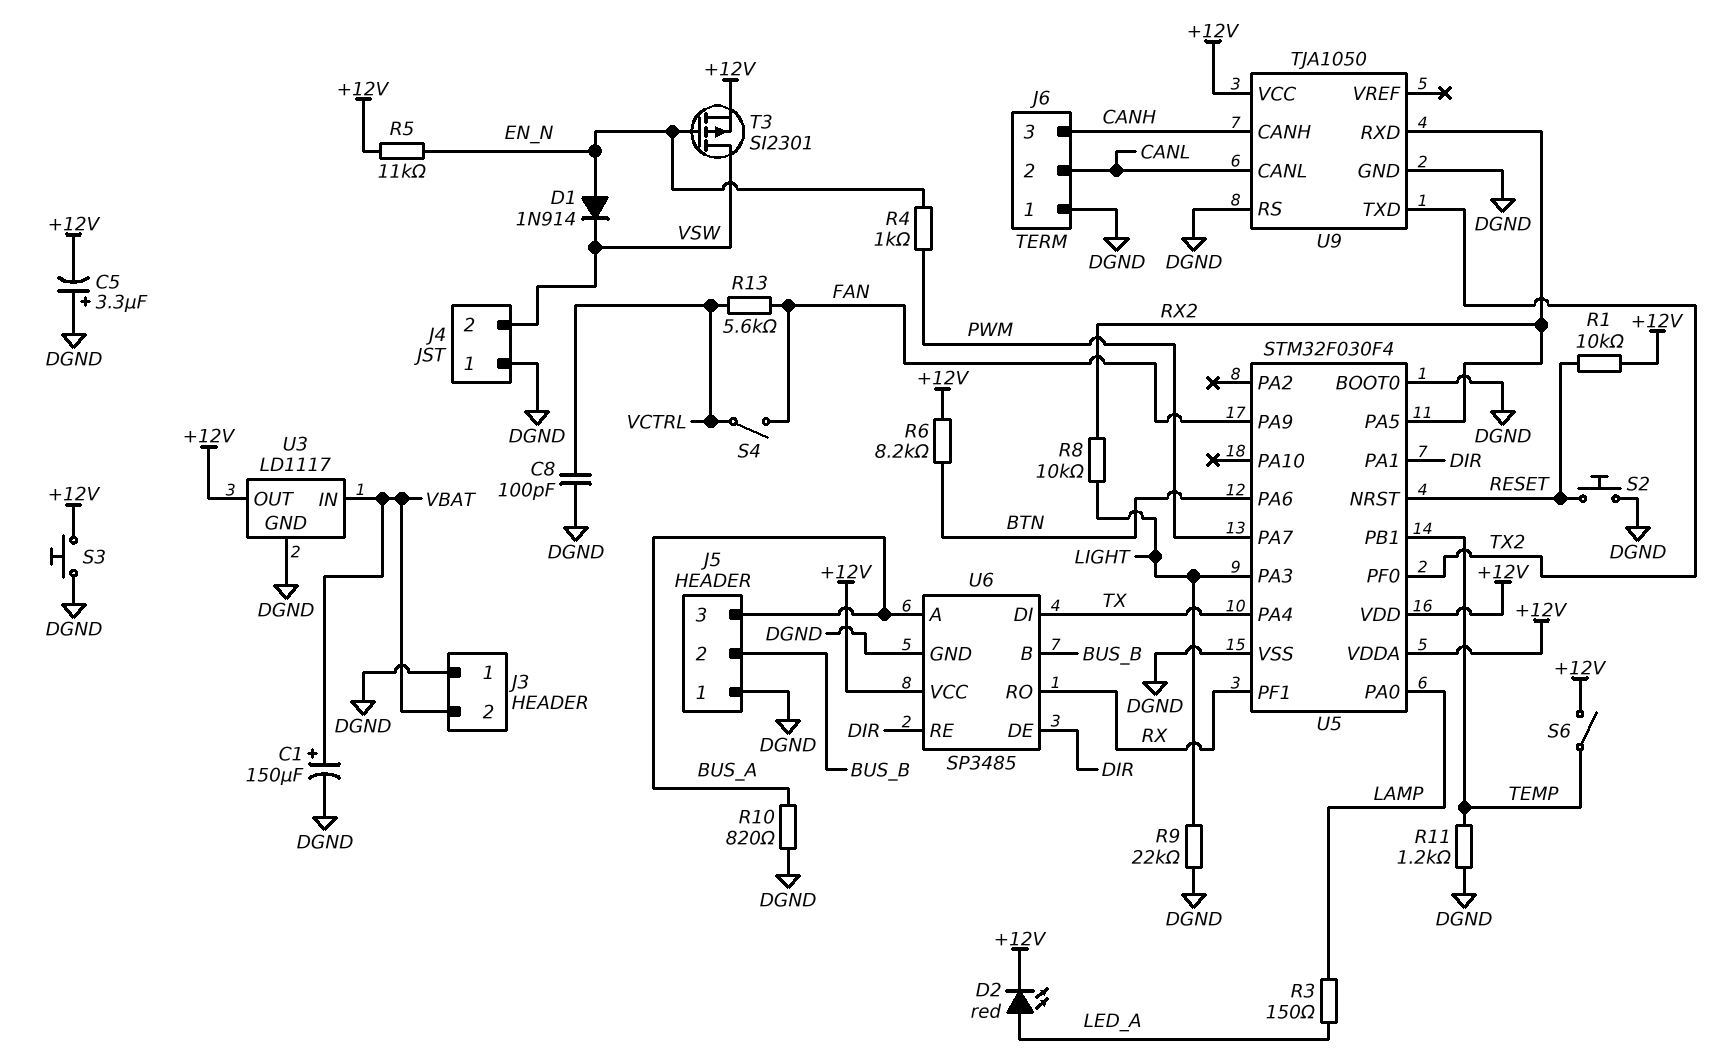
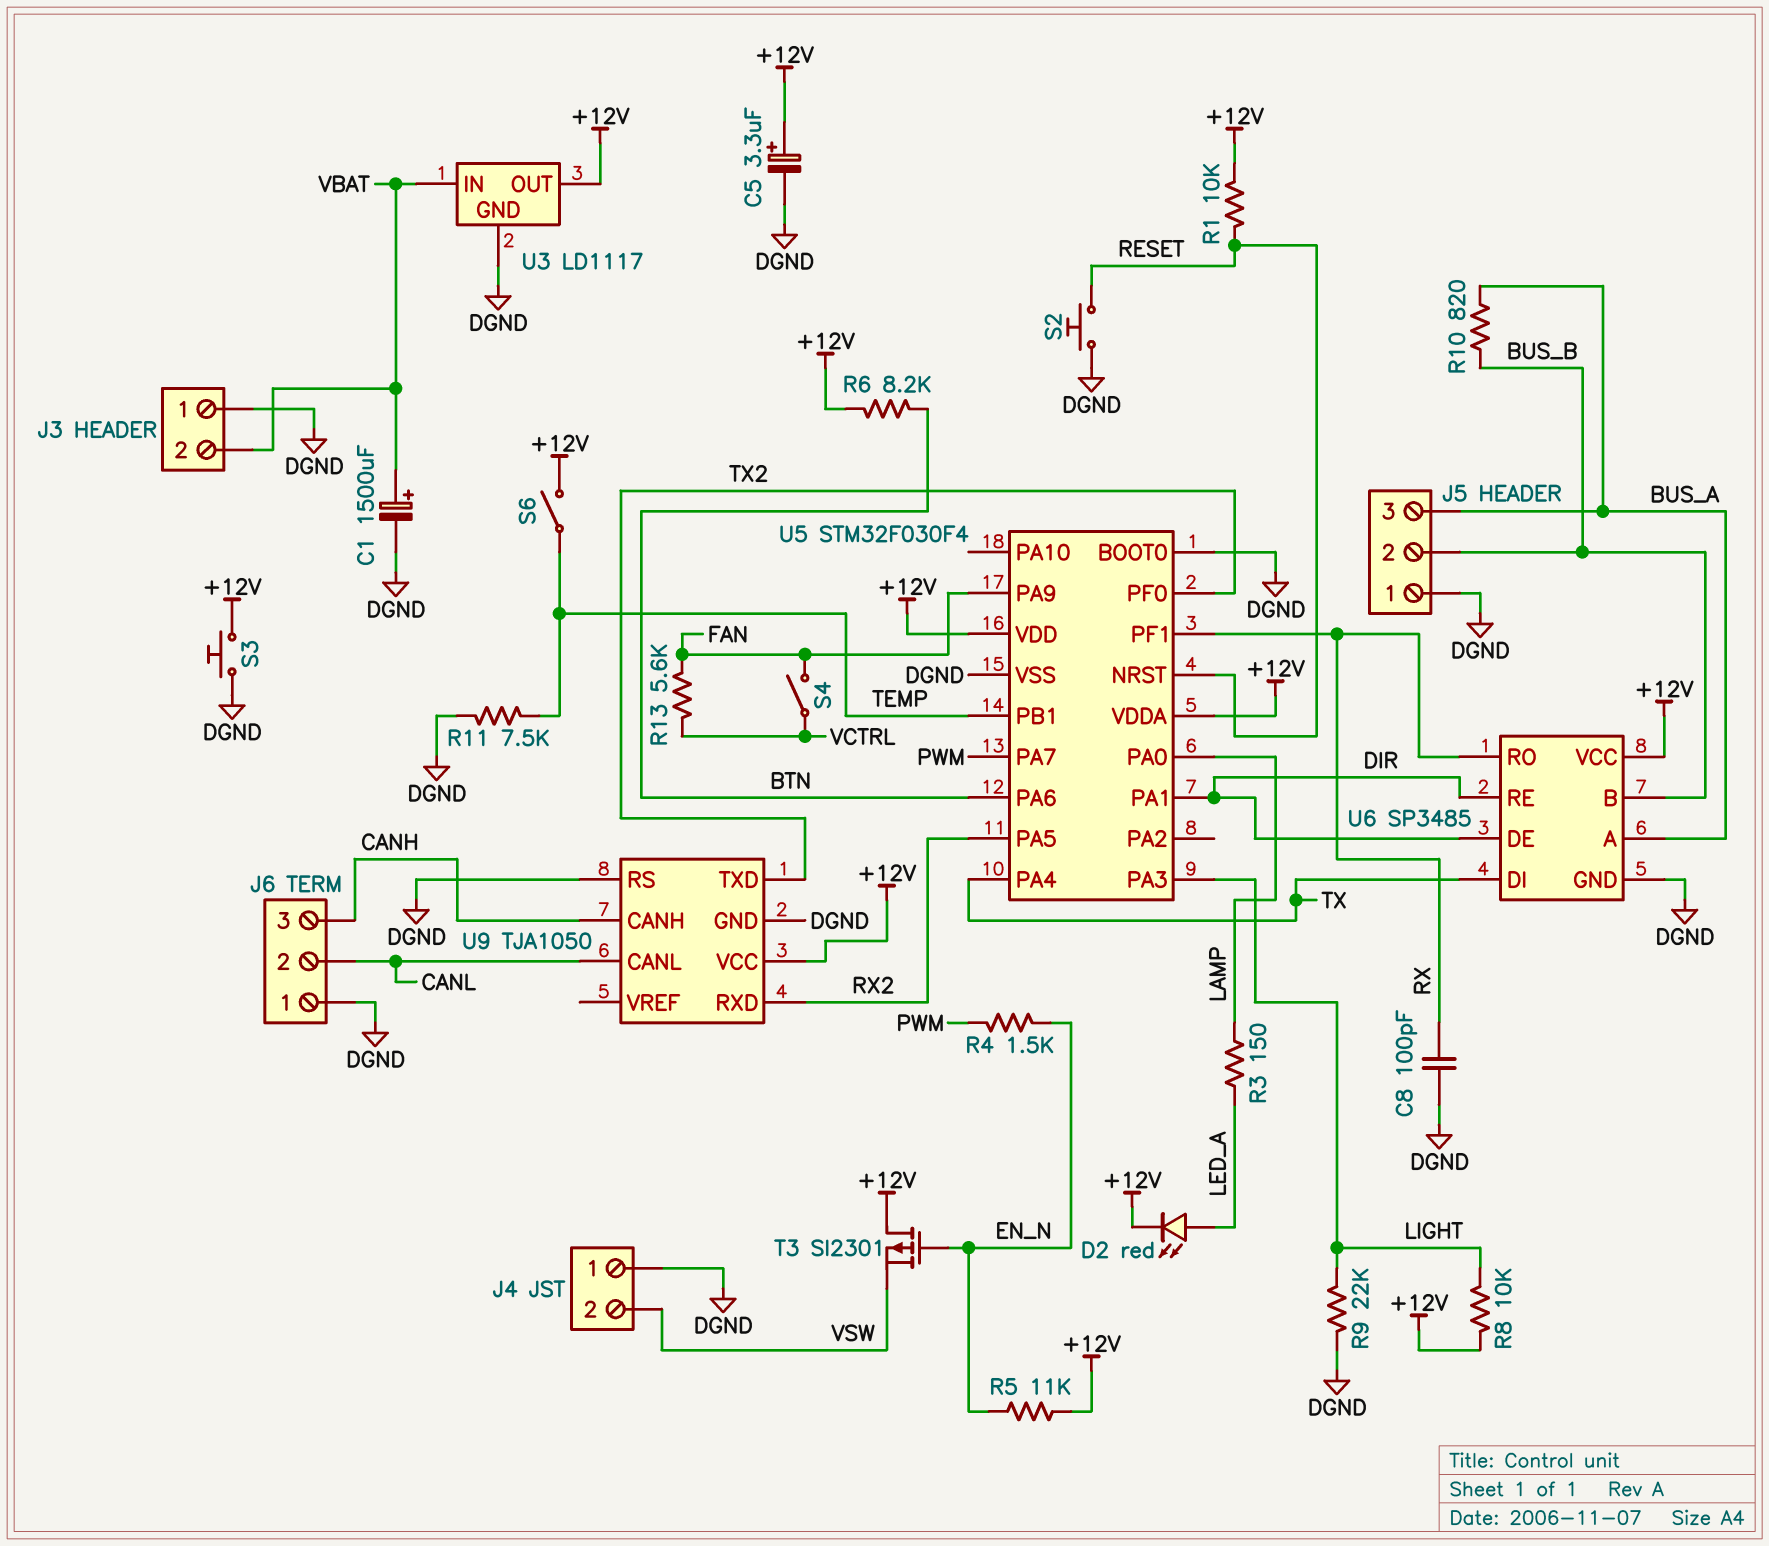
C1: 150uF (plus VBAT, minus DGND) -> 1500uF (plus VBAT, minus DGND)
C5: 3.3uF (plus DGND, minus +12V) -> 3.3uF (plus +12V, minus DGND)
C8: 100pF (DGND, VCTRL) -> 100pF (DGND, RX)
D1: diode 1N914 (A EN_N, K VSW) -> none
R4: 1k (EN_N, PWM) -> 1.5k (EN_N, PWM)
R8: 10k (LIGHT, RX2) -> 10k (+12V, LIGHT)
R10: 820 (BUS_A, DGND) -> 820 (BUS_A, BUS_B)
R11: 1.2k (DGND, TEMP) -> 7.5k (DGND, TEMP)
T3: PMOS SI2301 (G EN_N, D VSW, S +12V) -> PMOS SI2301 (G EN_N, D +12V, S VSW)

